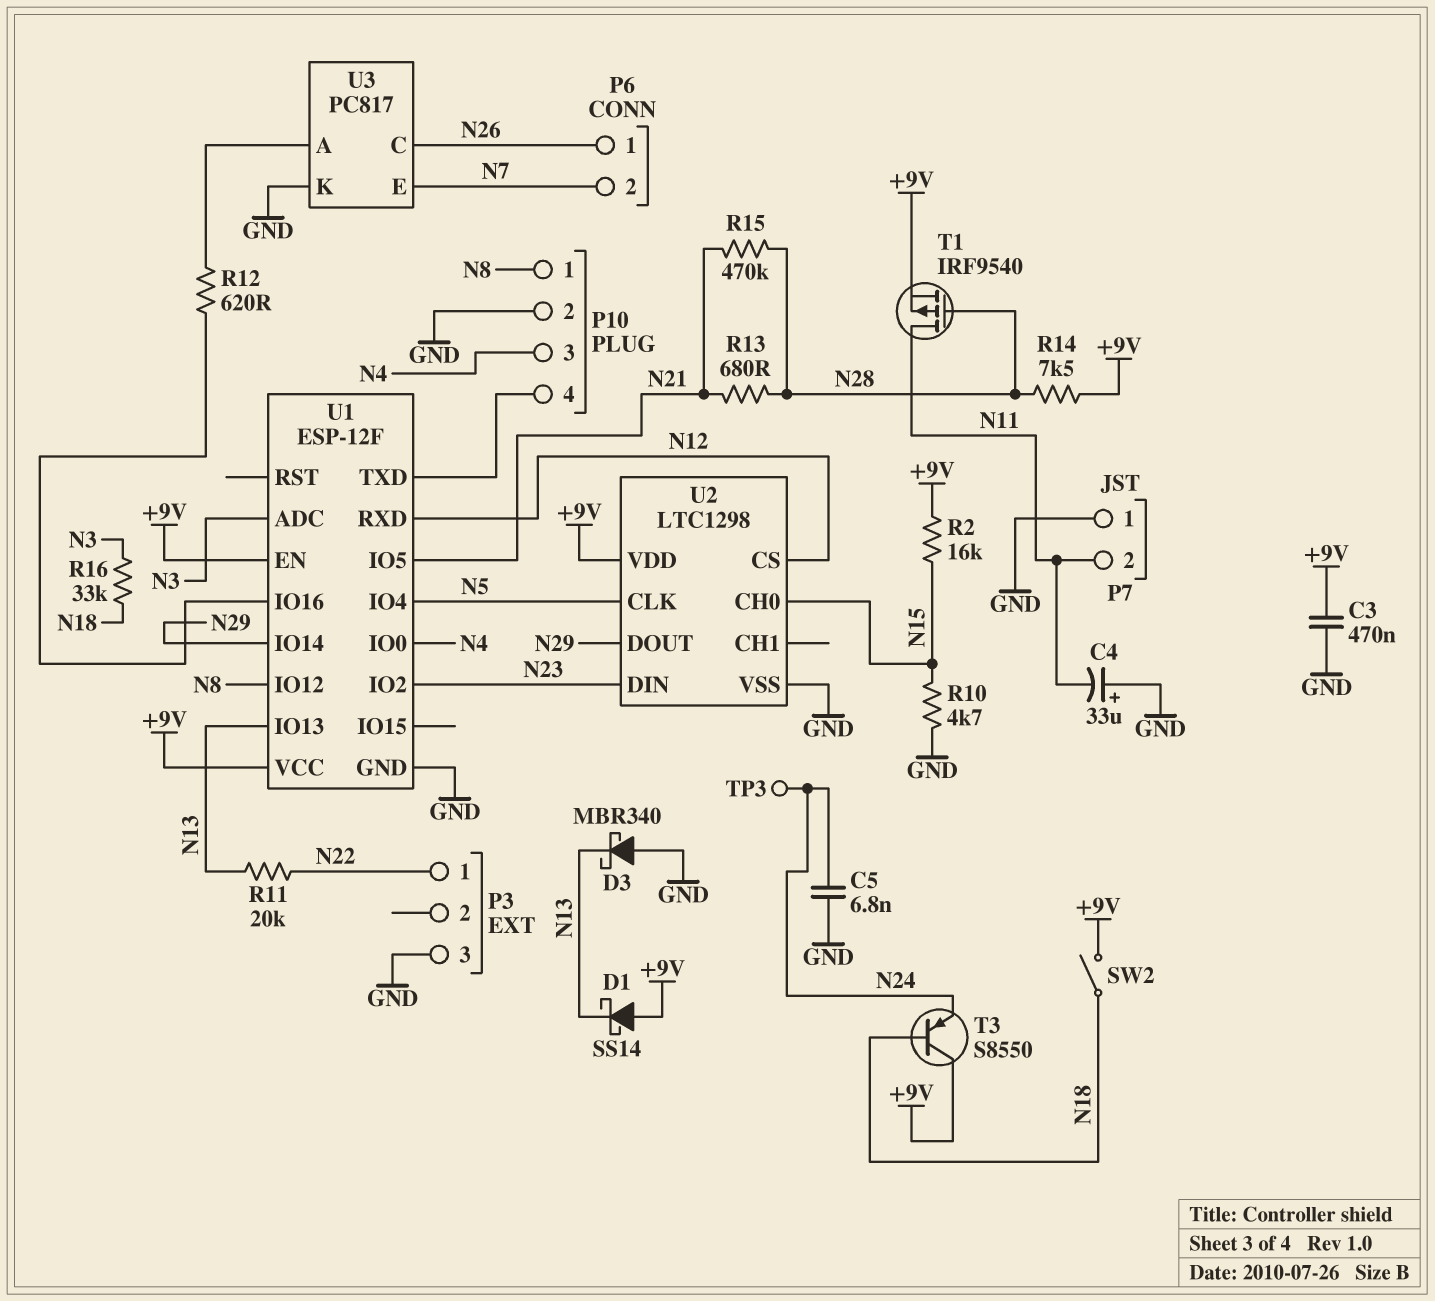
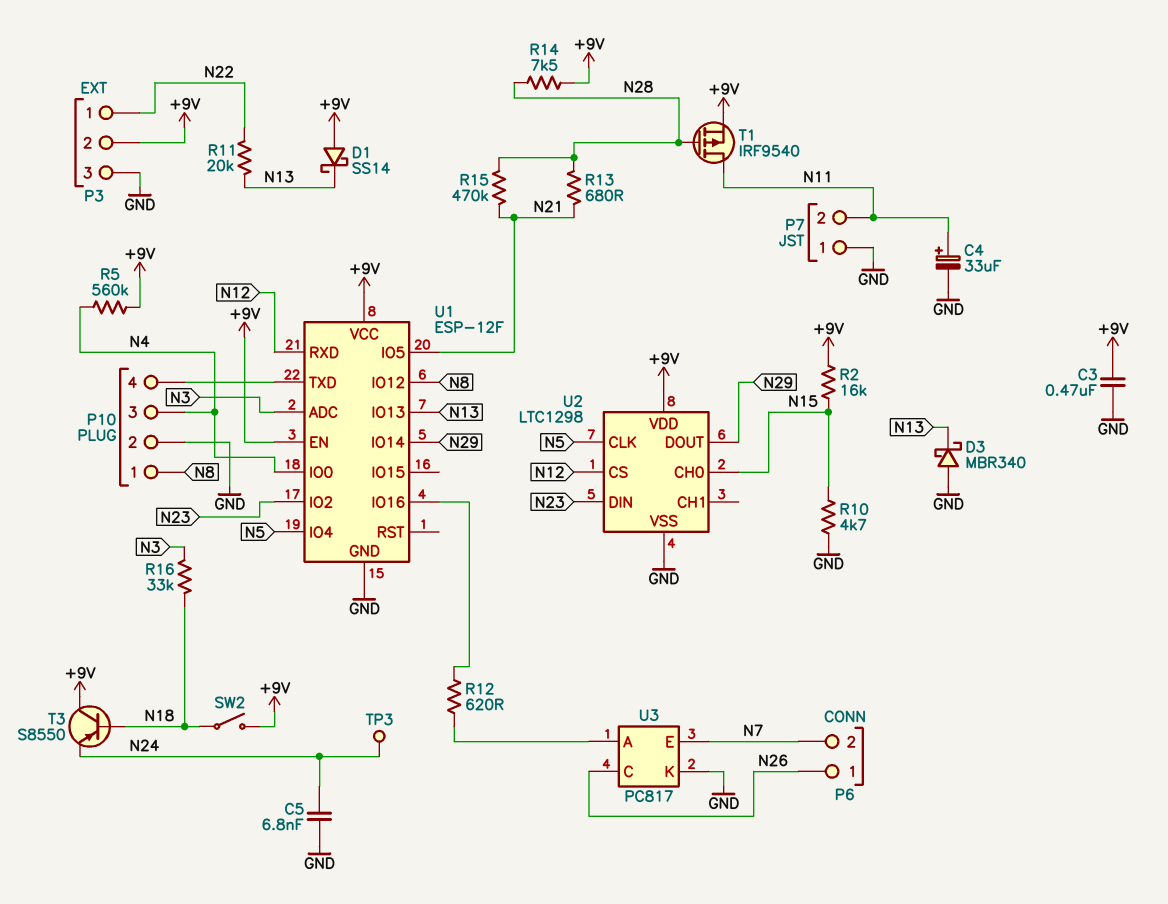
C4: 33uF (plus GND, minus N11) -> 33uF (plus N11, minus GND)
P3 pin 2: none -> +9V
R5: none -> 560k (+9V, N4)

